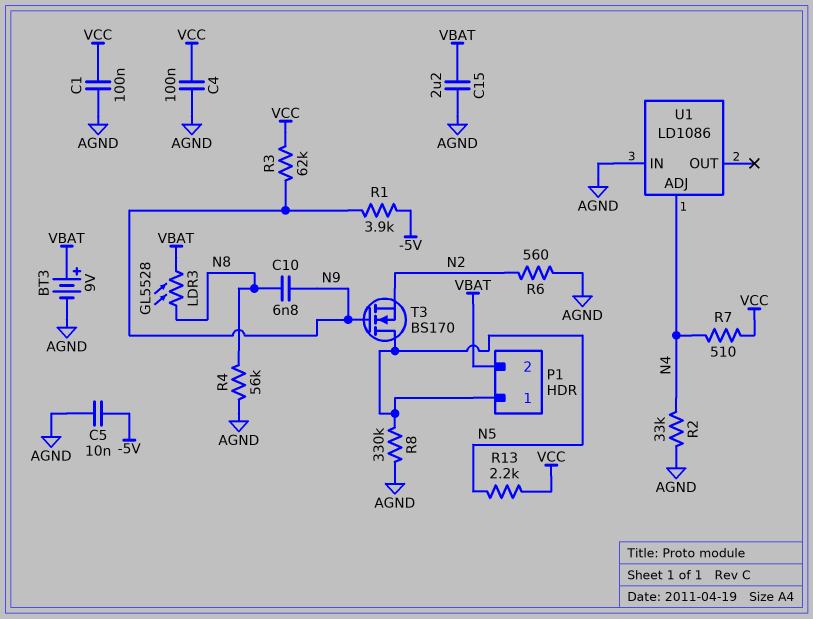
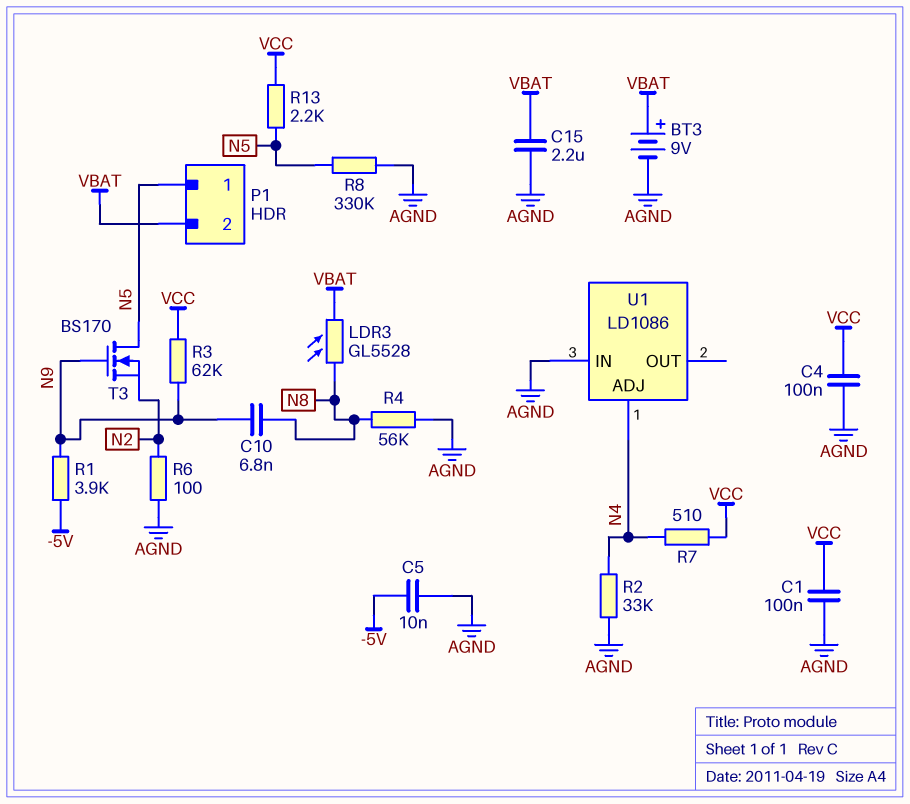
R6: 560 (AGND, N2) -> 100 (AGND, N2)

